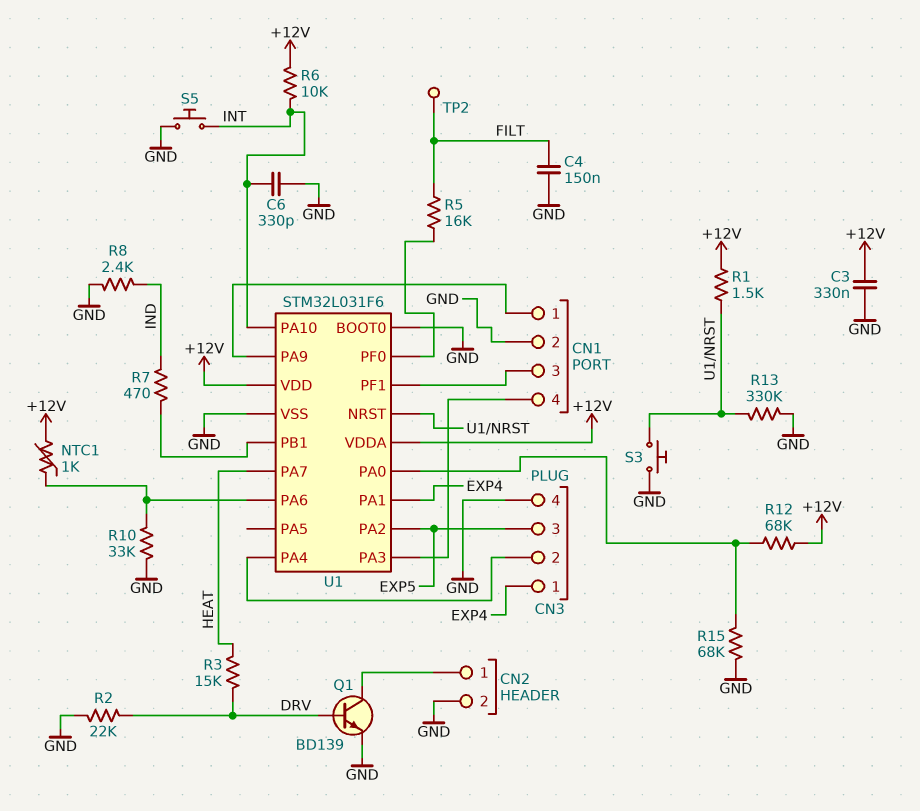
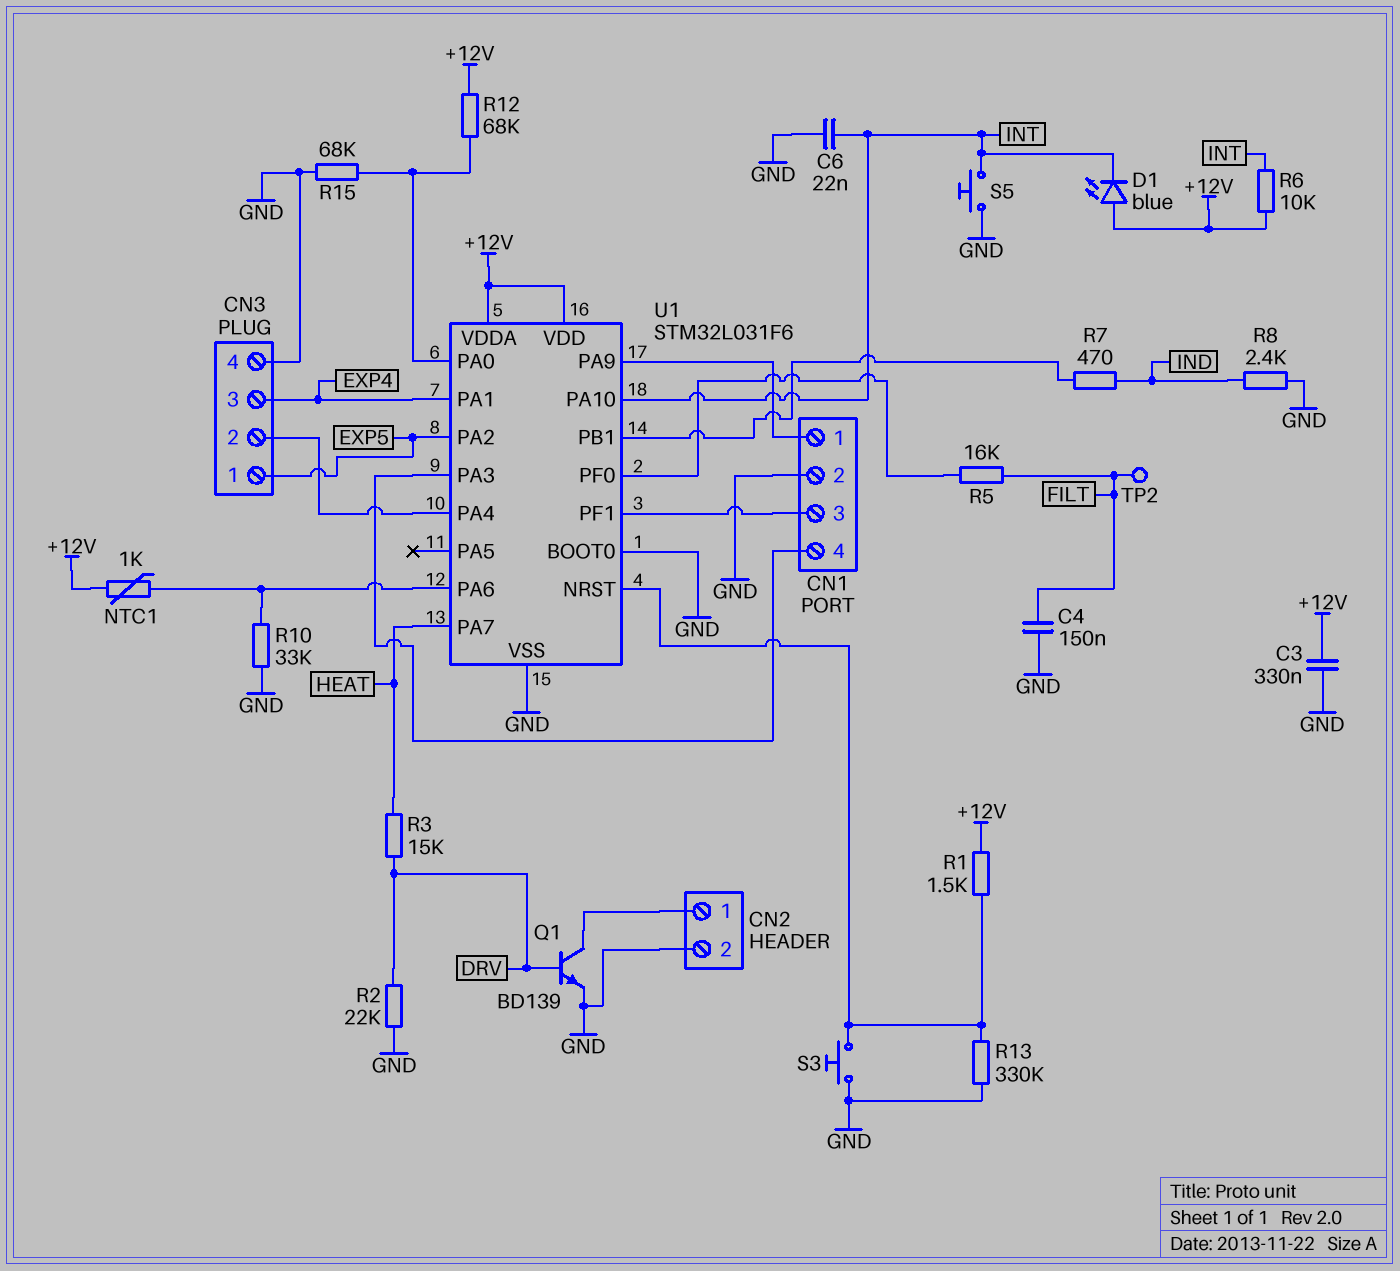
C6: 330pF (GND, INT) -> 22nF (GND, INT)
CN3 pin 1: EXP4 -> EXP5
CN3 pin 3: EXP5 -> EXP4
D1: none -> LED blue (A +12V, K INT)

